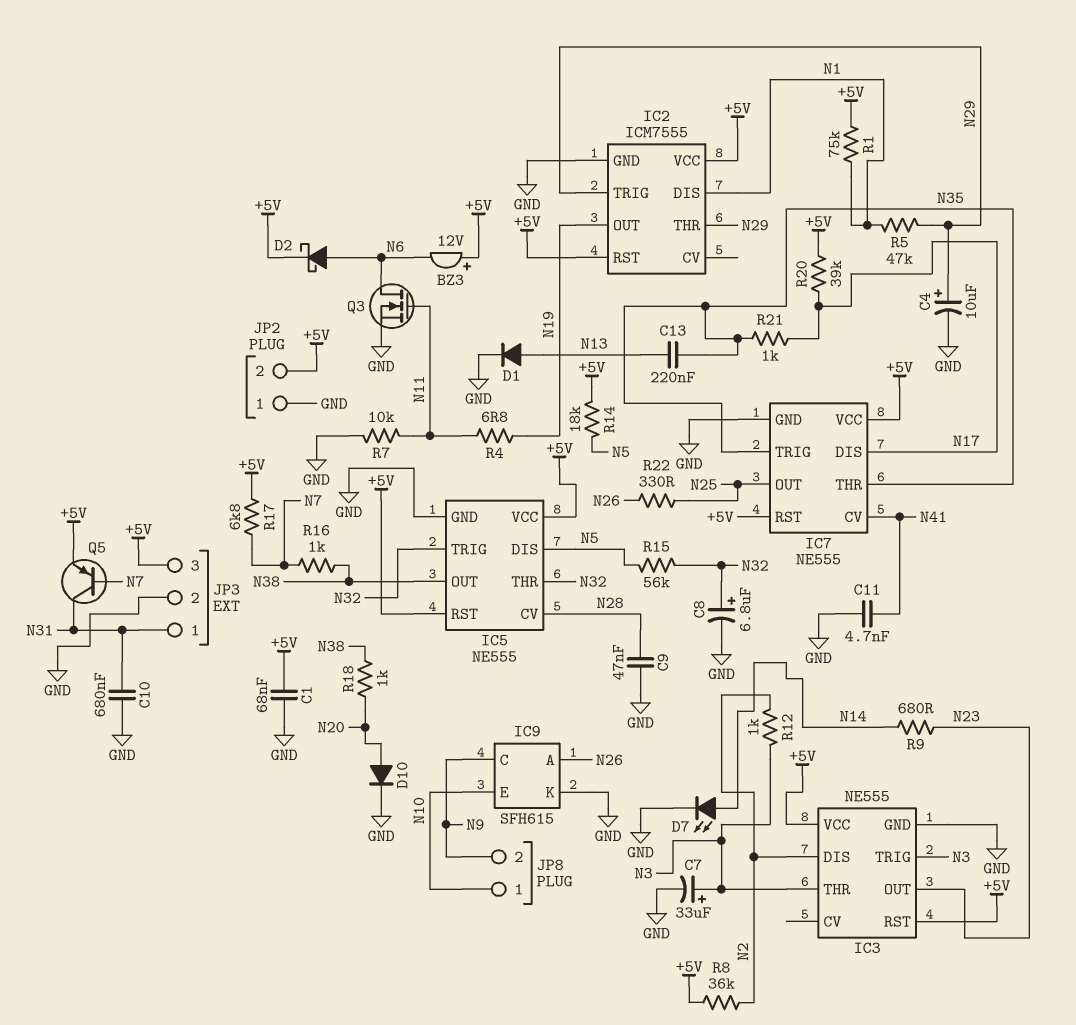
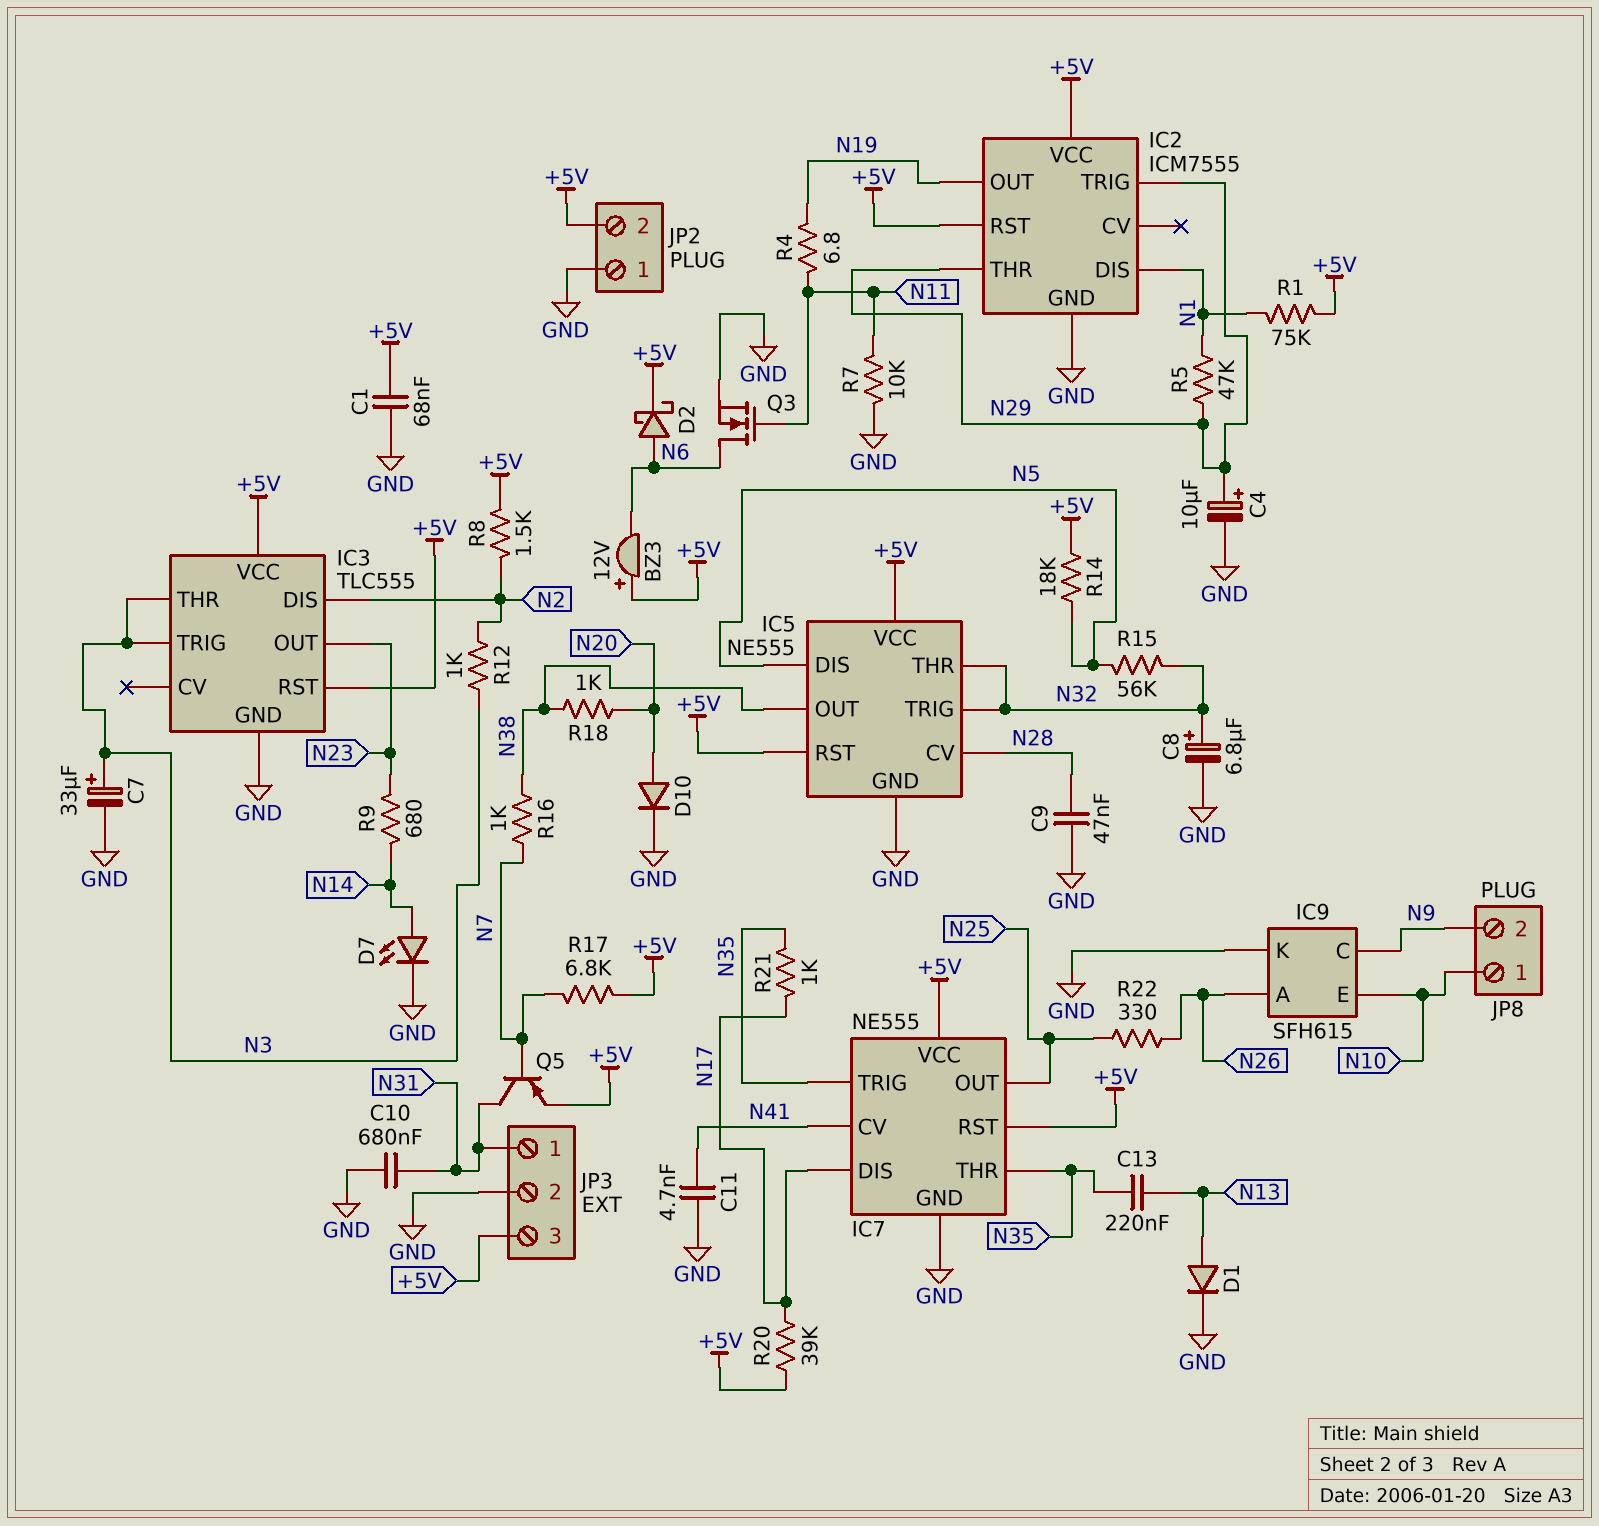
IC3: NE555 -> TLC555
R8: 36k (+5V, N2) -> 1.5k (+5V, N2)

